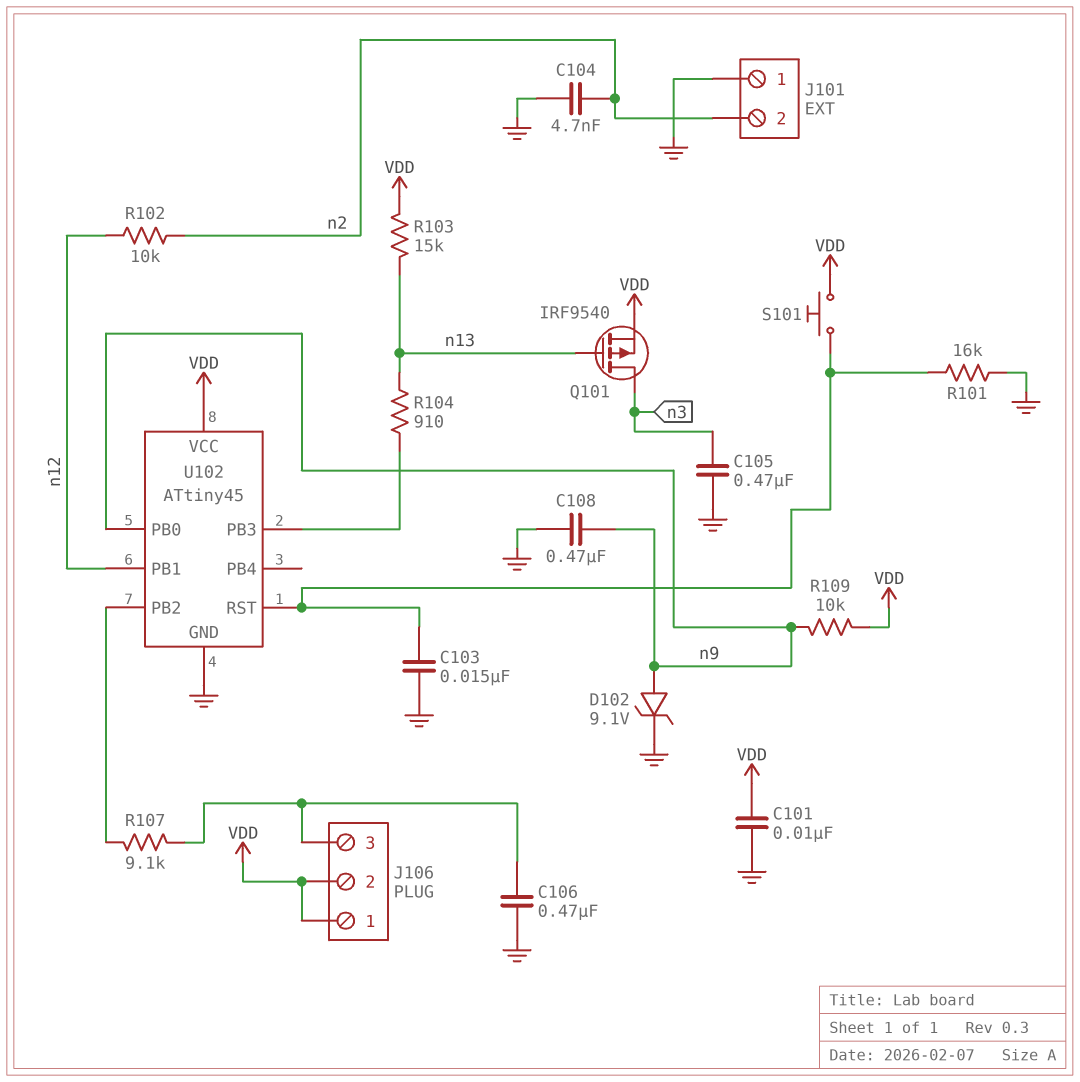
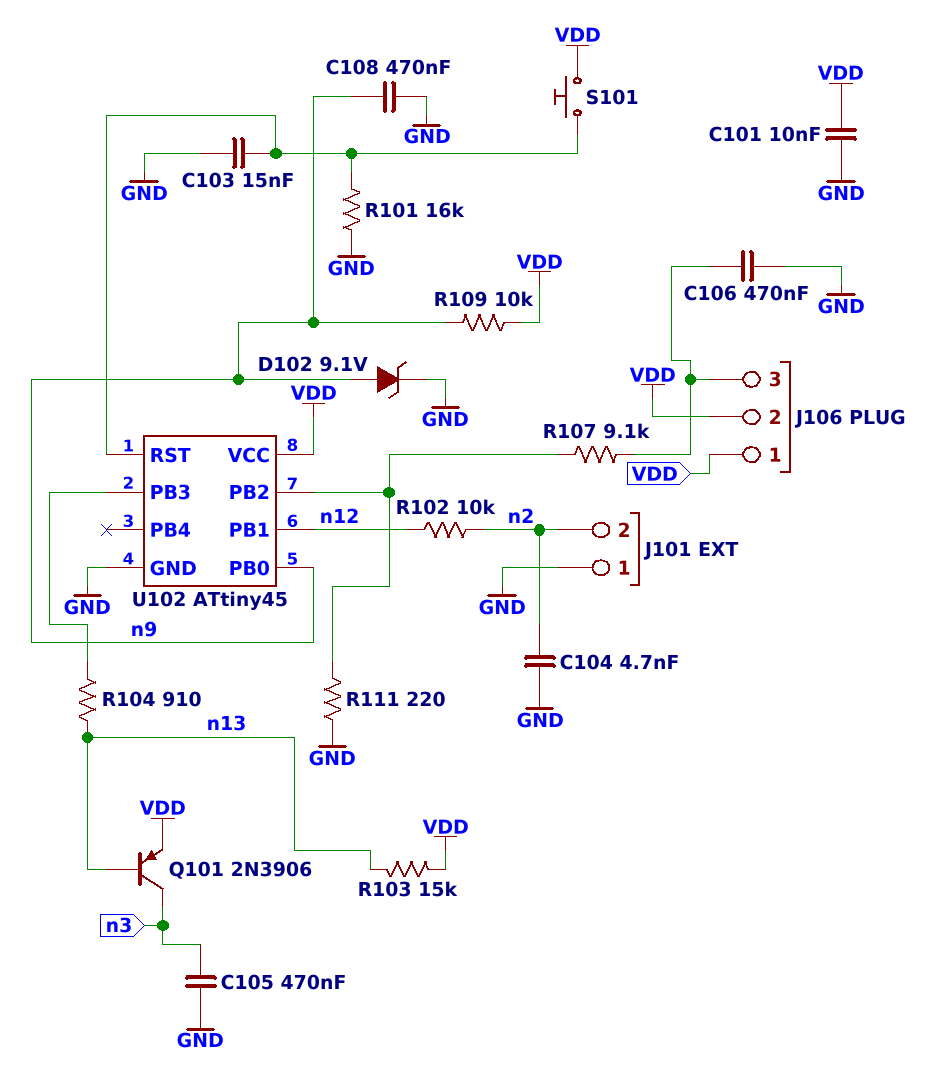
Q101: PMOS IRF9540 (G n13, D n3, S VDD) -> PNP 2N3906 (B n13, C n3, E VDD)
R111: none -> 220 (GND, U102/PB2)

